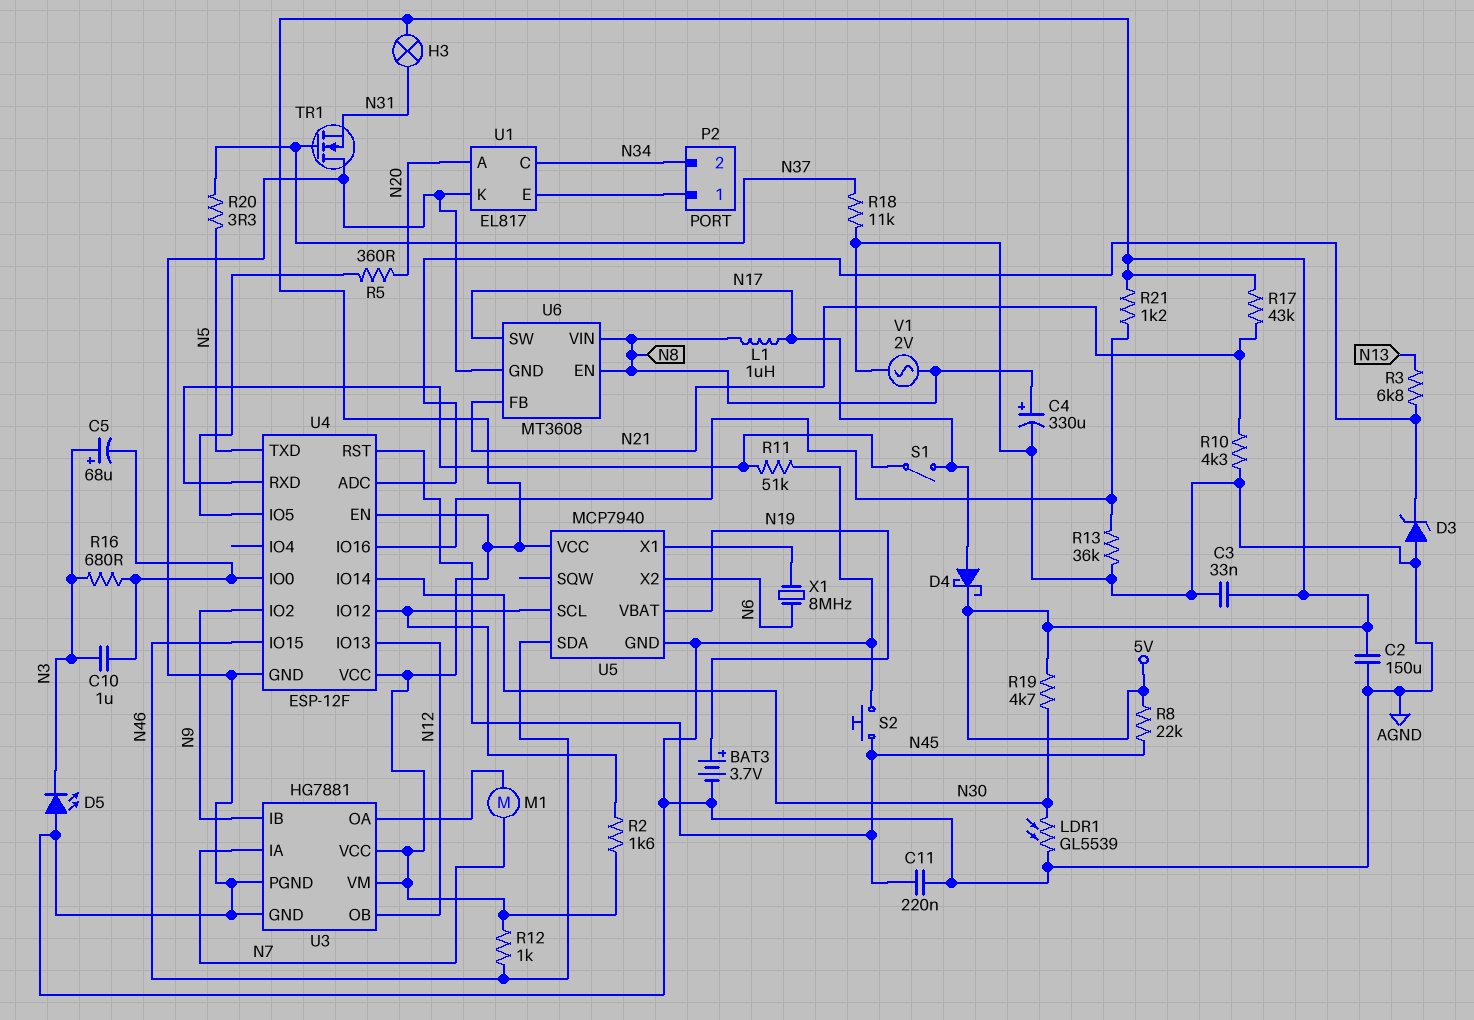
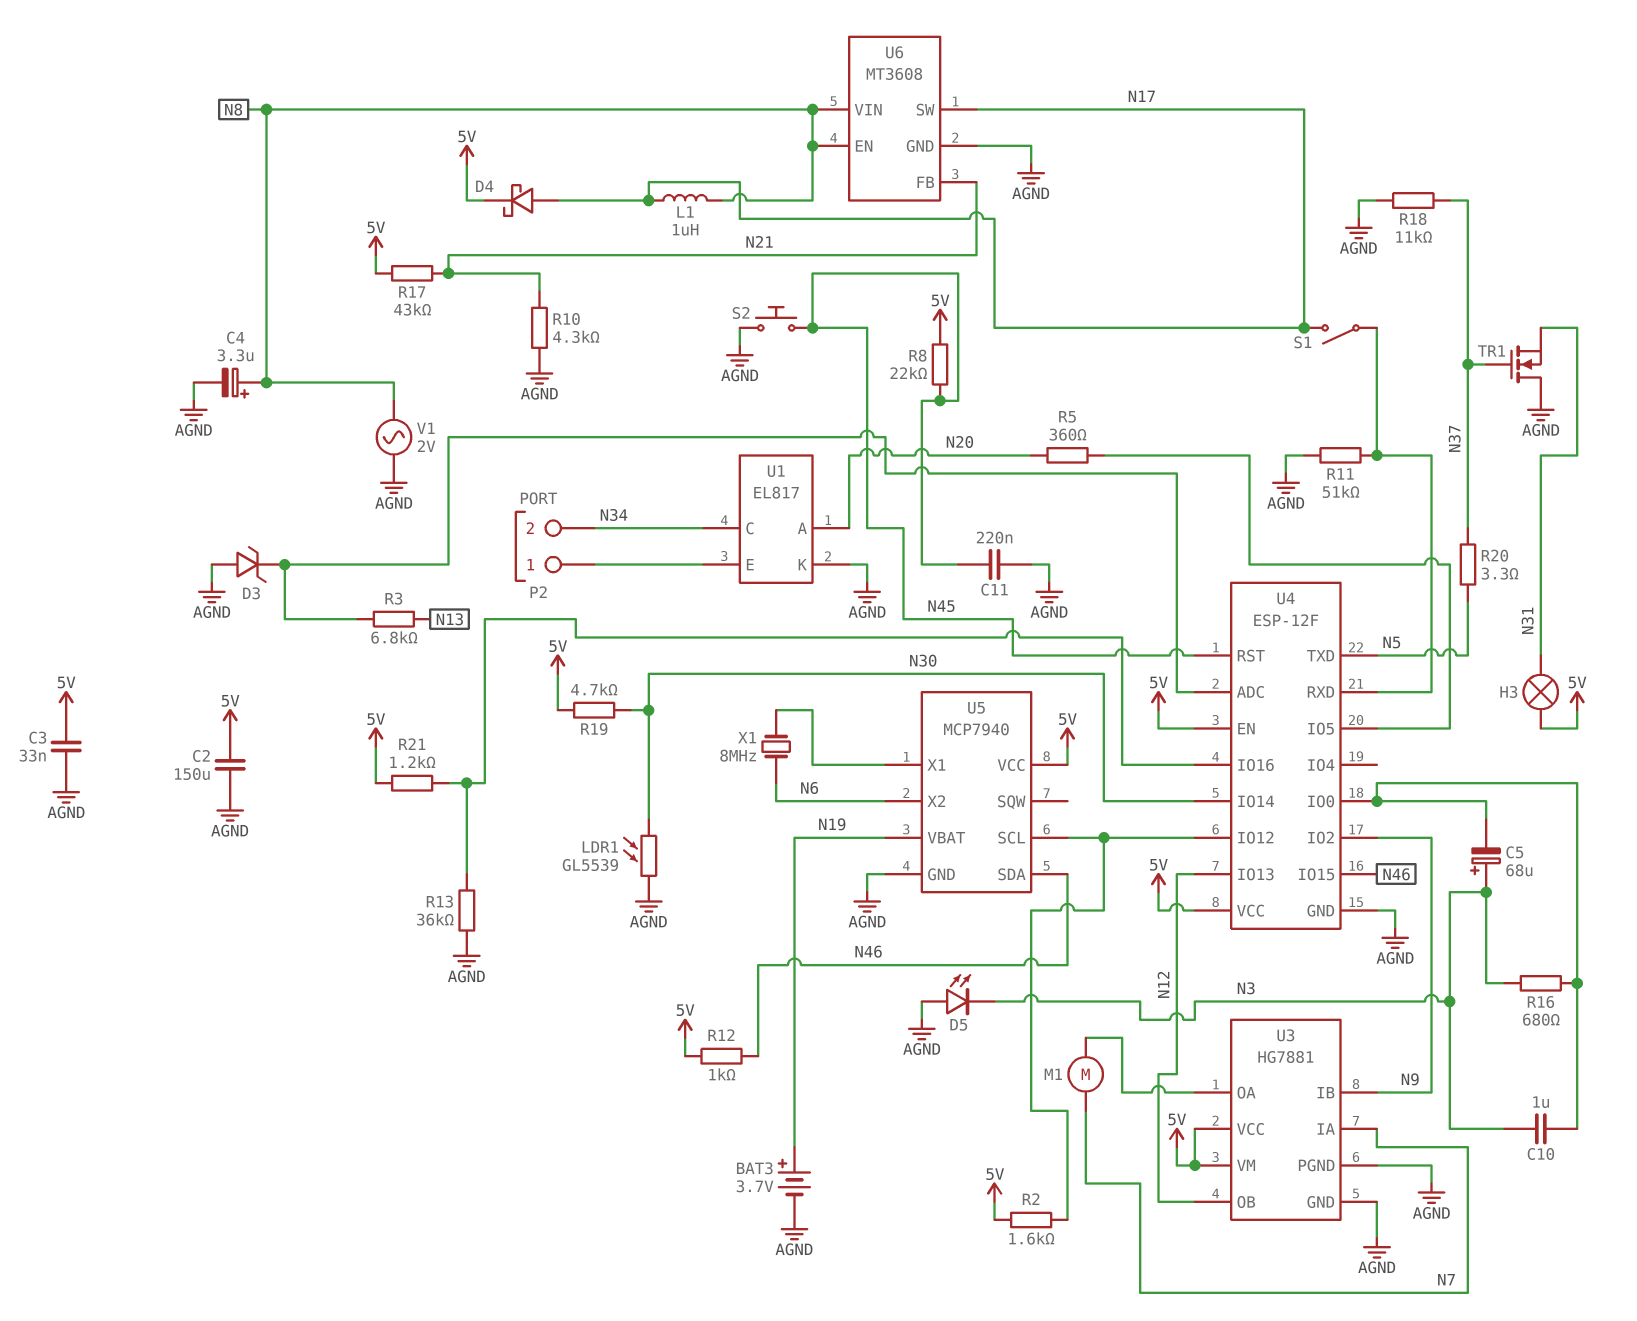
C4: 330uF (plus N8, minus AGND) -> 3.3uF (plus N8, minus AGND)

